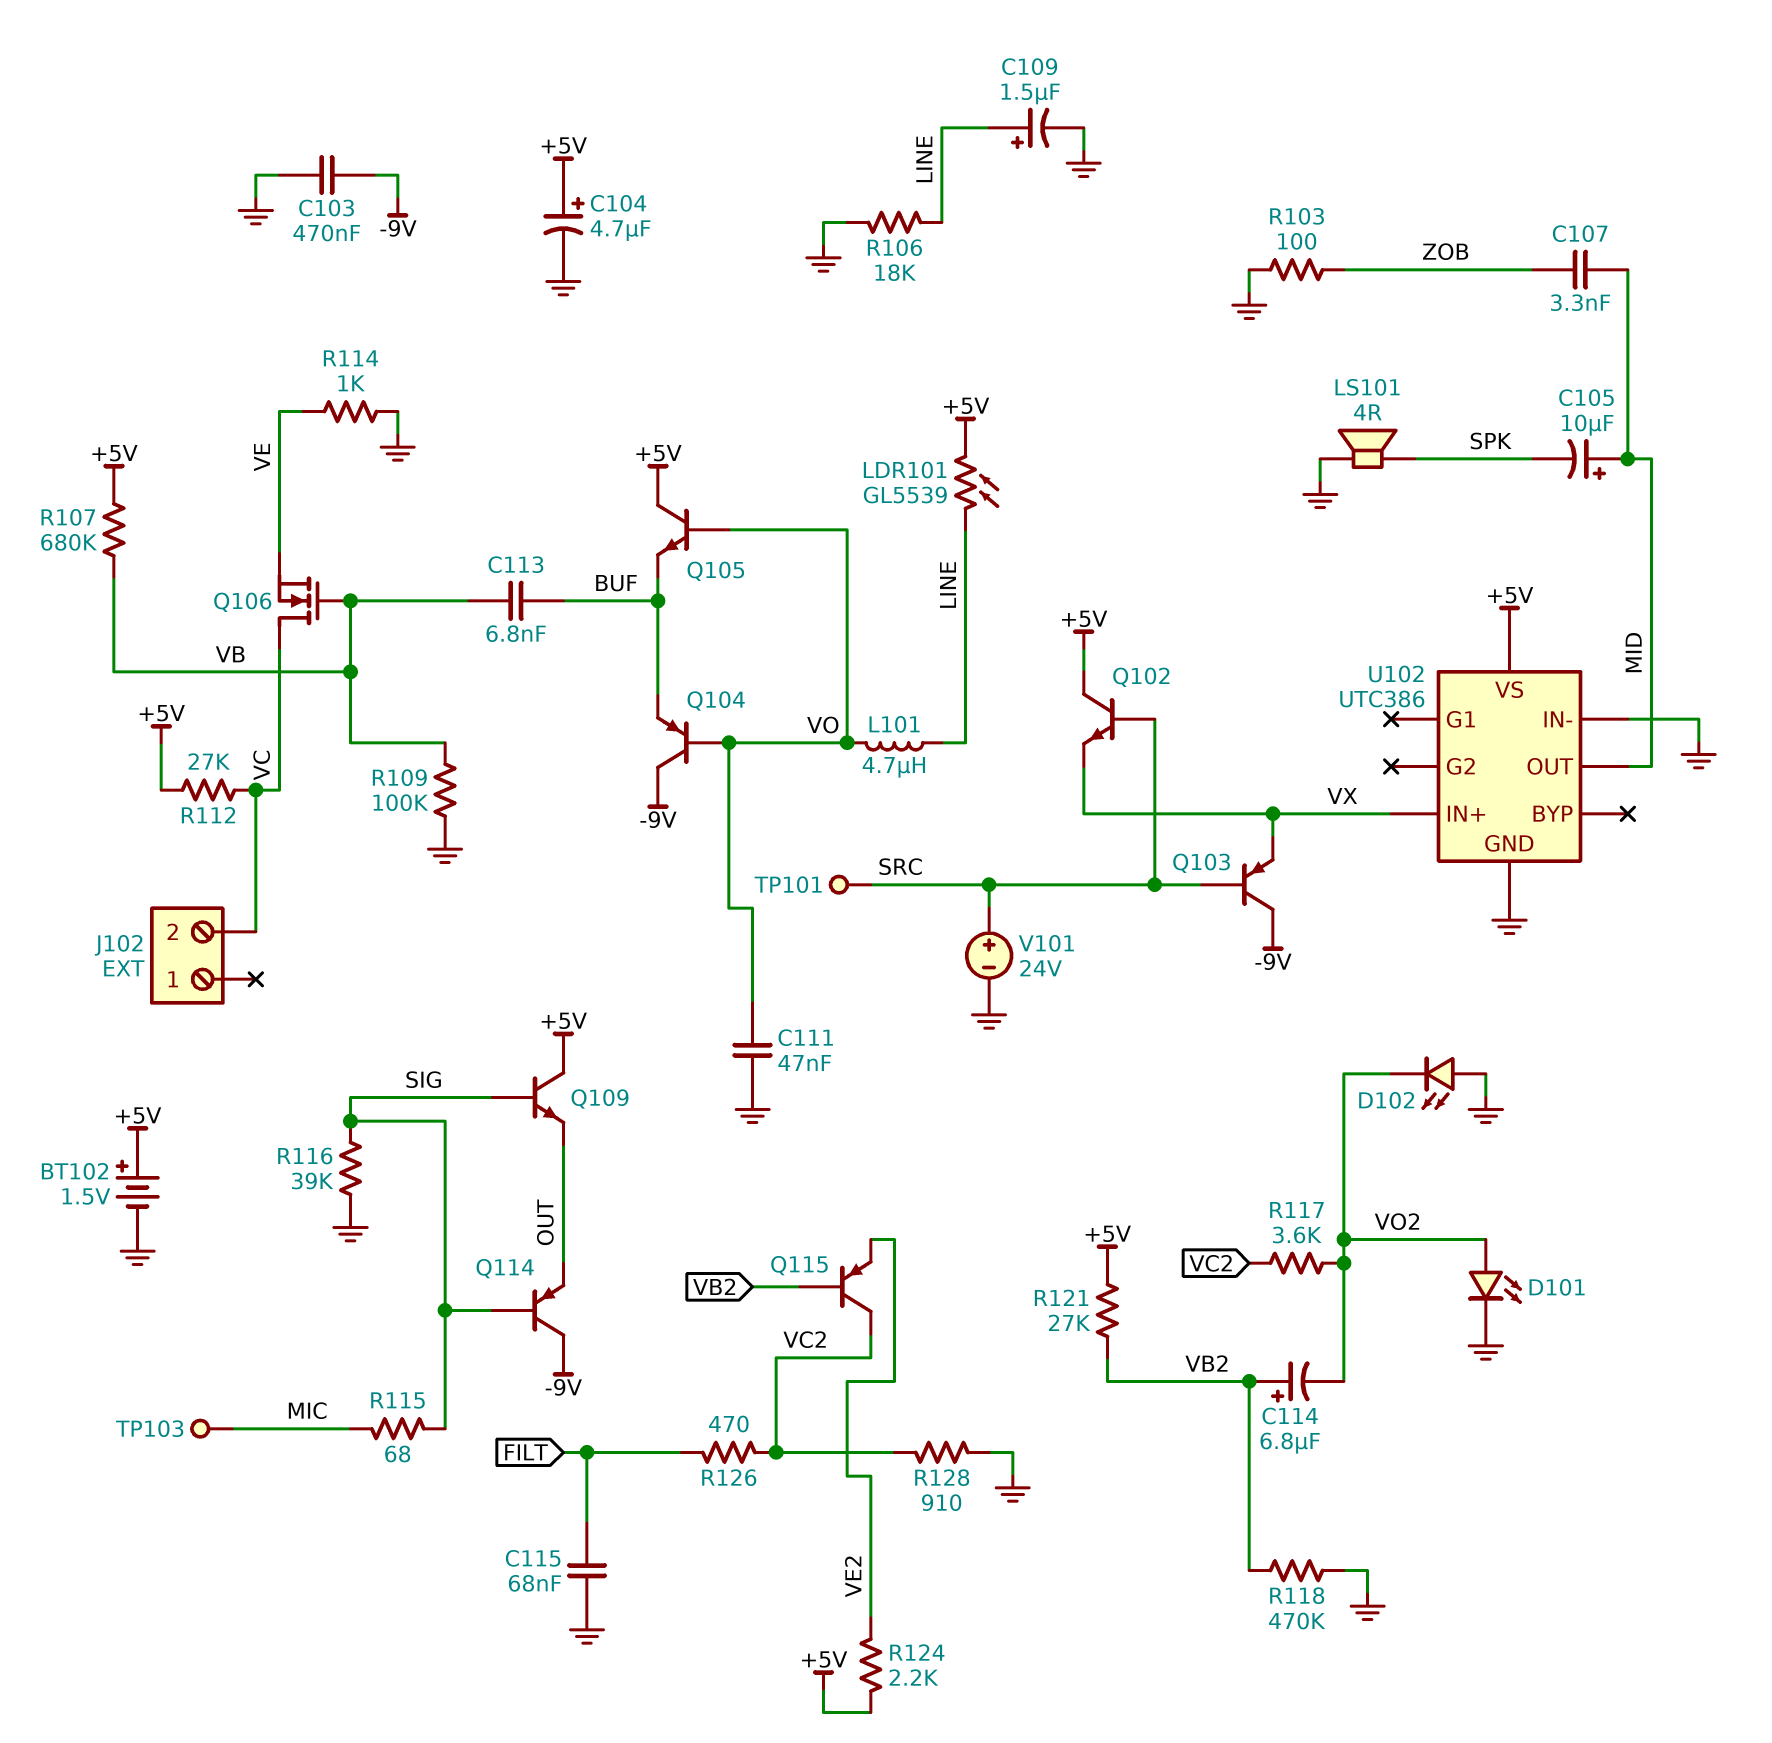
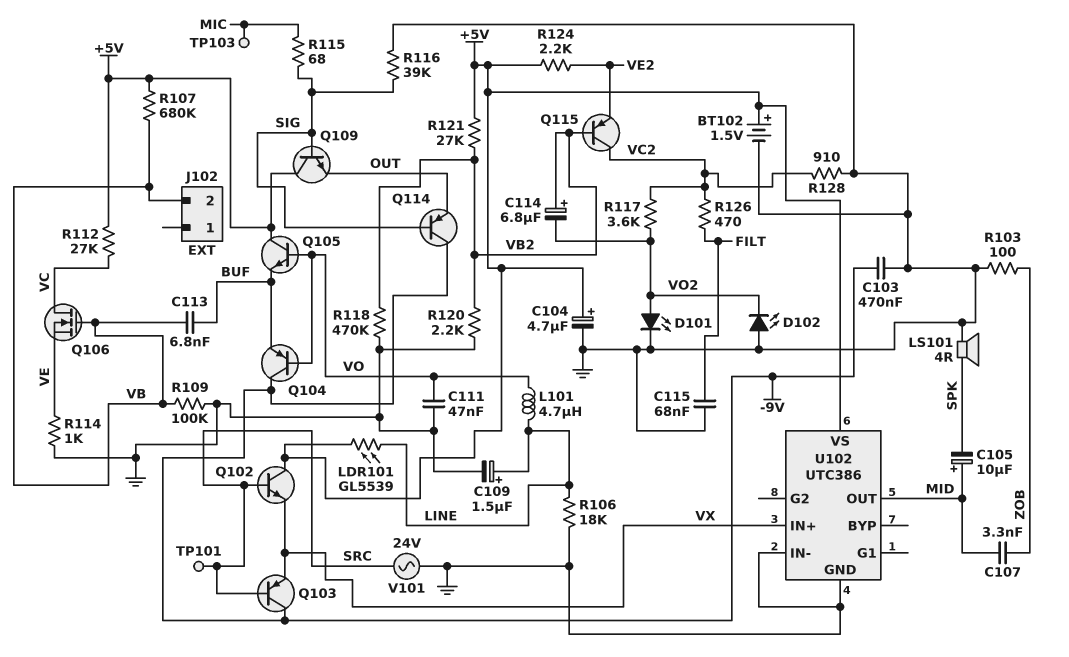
J102 pin 2: VC -> VB
R120: none -> 2.2k (GND, VB2)
V101: 24V (plus SRC, minus GND) -> AC 24V (GND, SRC)

